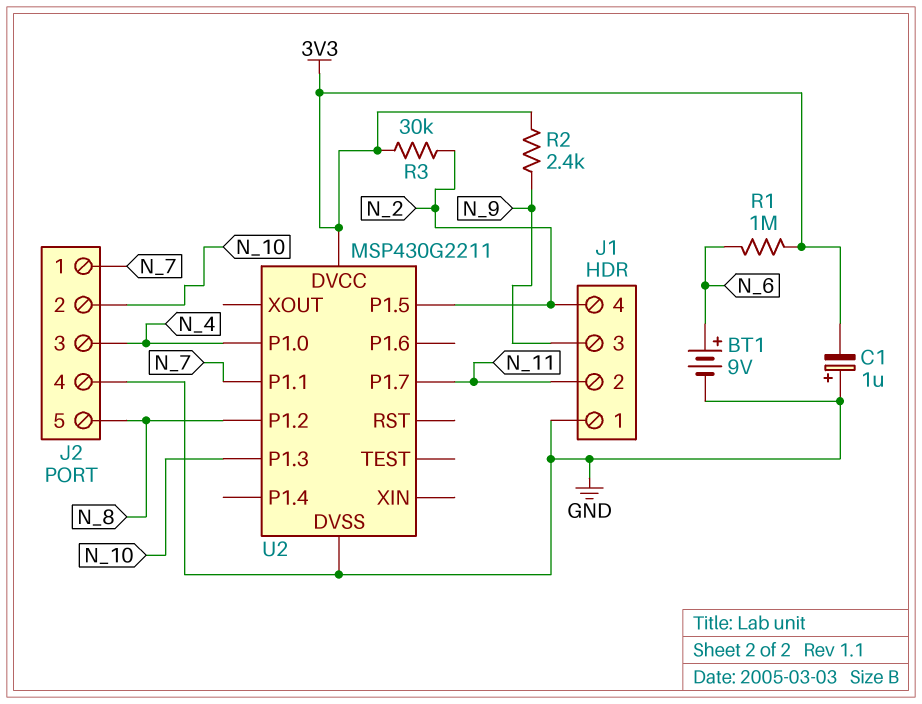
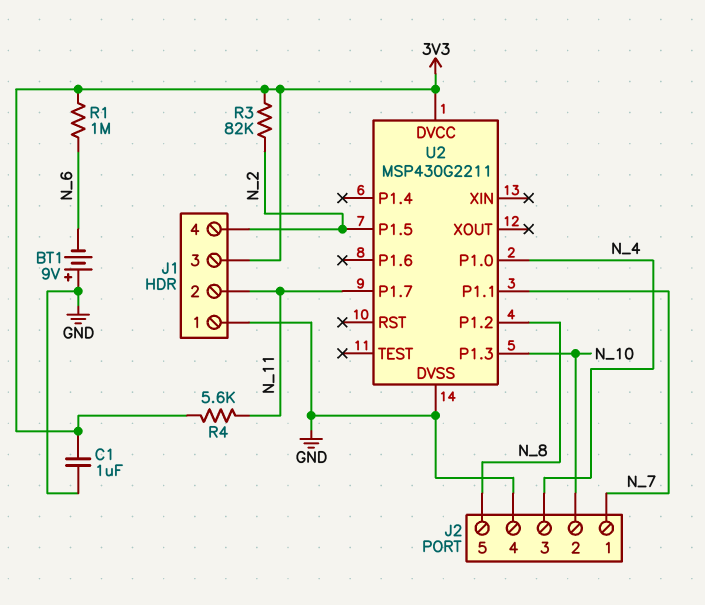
BT1: 9V (plus N_6, minus GND) -> 9V (plus GND, minus N_6)
C1: 1uF (plus GND, minus 3V3) -> 1uF (3V3, GND)
J1 pin 3: N_9 -> 3V3
R2: 2.4k (3V3, N_9) -> none
R3: 30k (3V3, N_2) -> 82k (3V3, N_2)
R4: none -> 5.6k (3V3, N_11)

